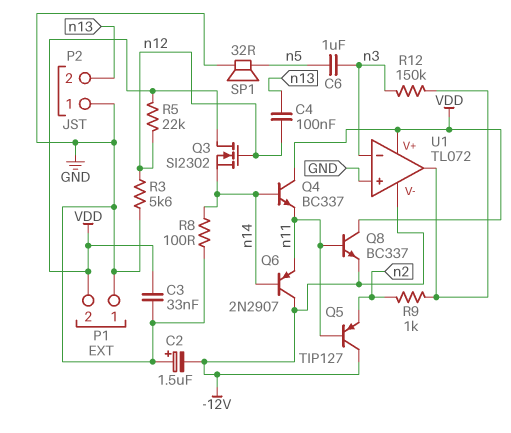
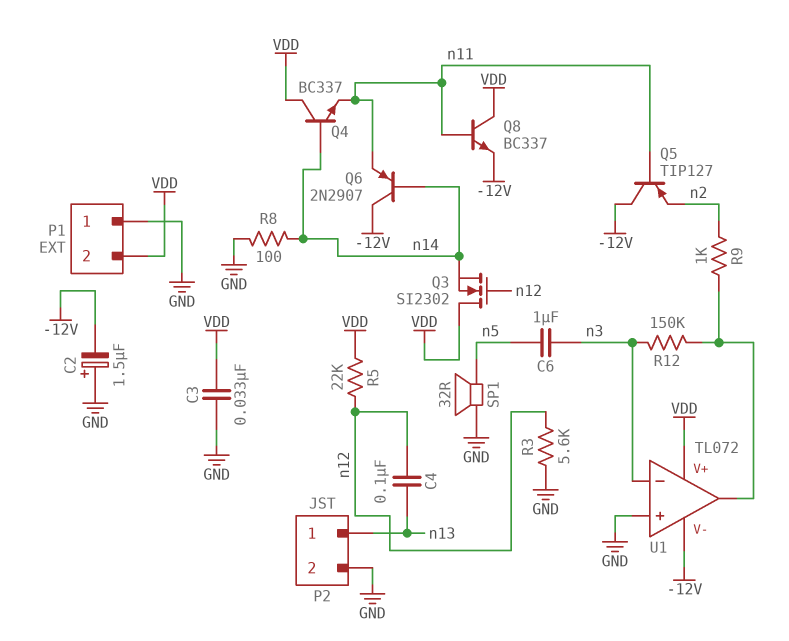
P2 pin 1: GND -> n13
P2 pin 2: n13 -> GND

